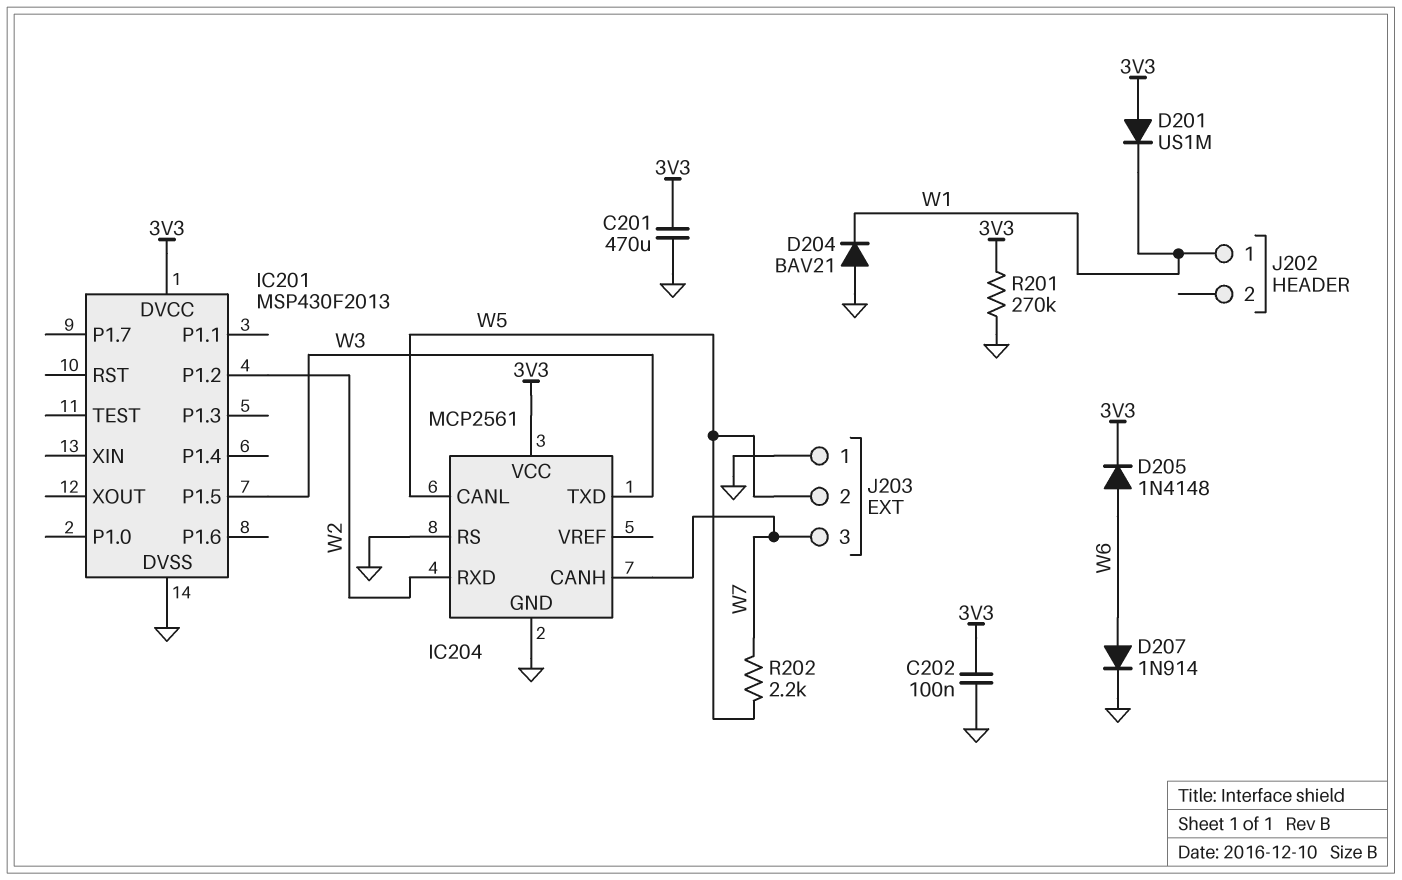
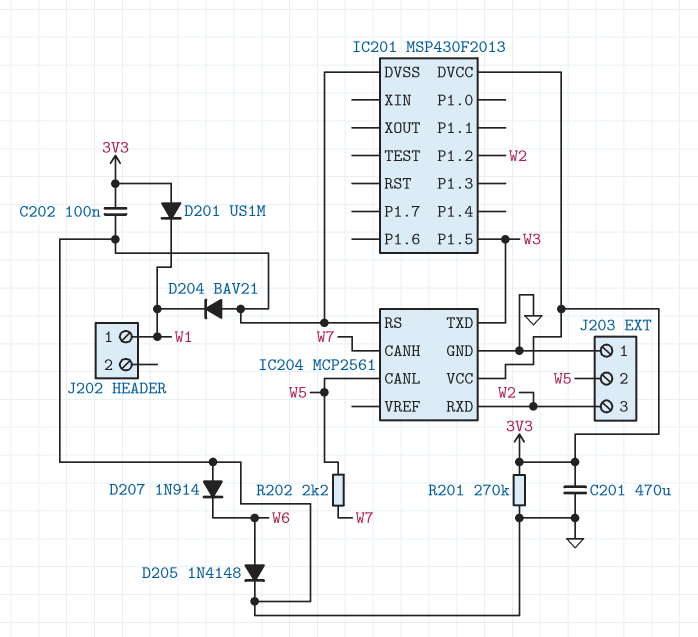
D205: diode 1N4148 (A W6, K 3V3) -> diode 1N4148 (A W6, K GND)
D207: diode 1N914 (A W6, K GND) -> diode 1N914 (A GND, K W6)
J203 pin 3: W7 -> W2

